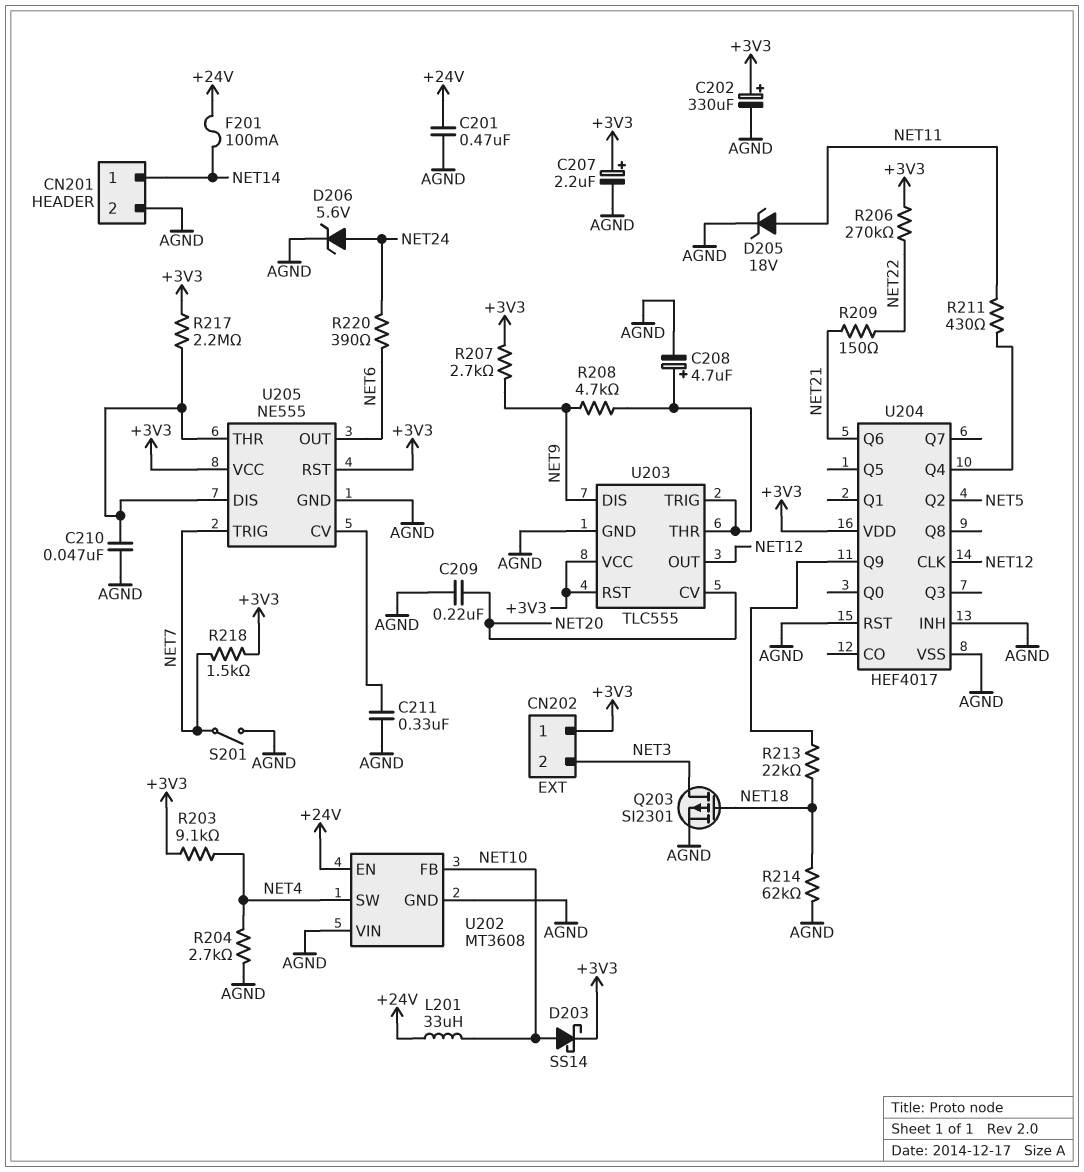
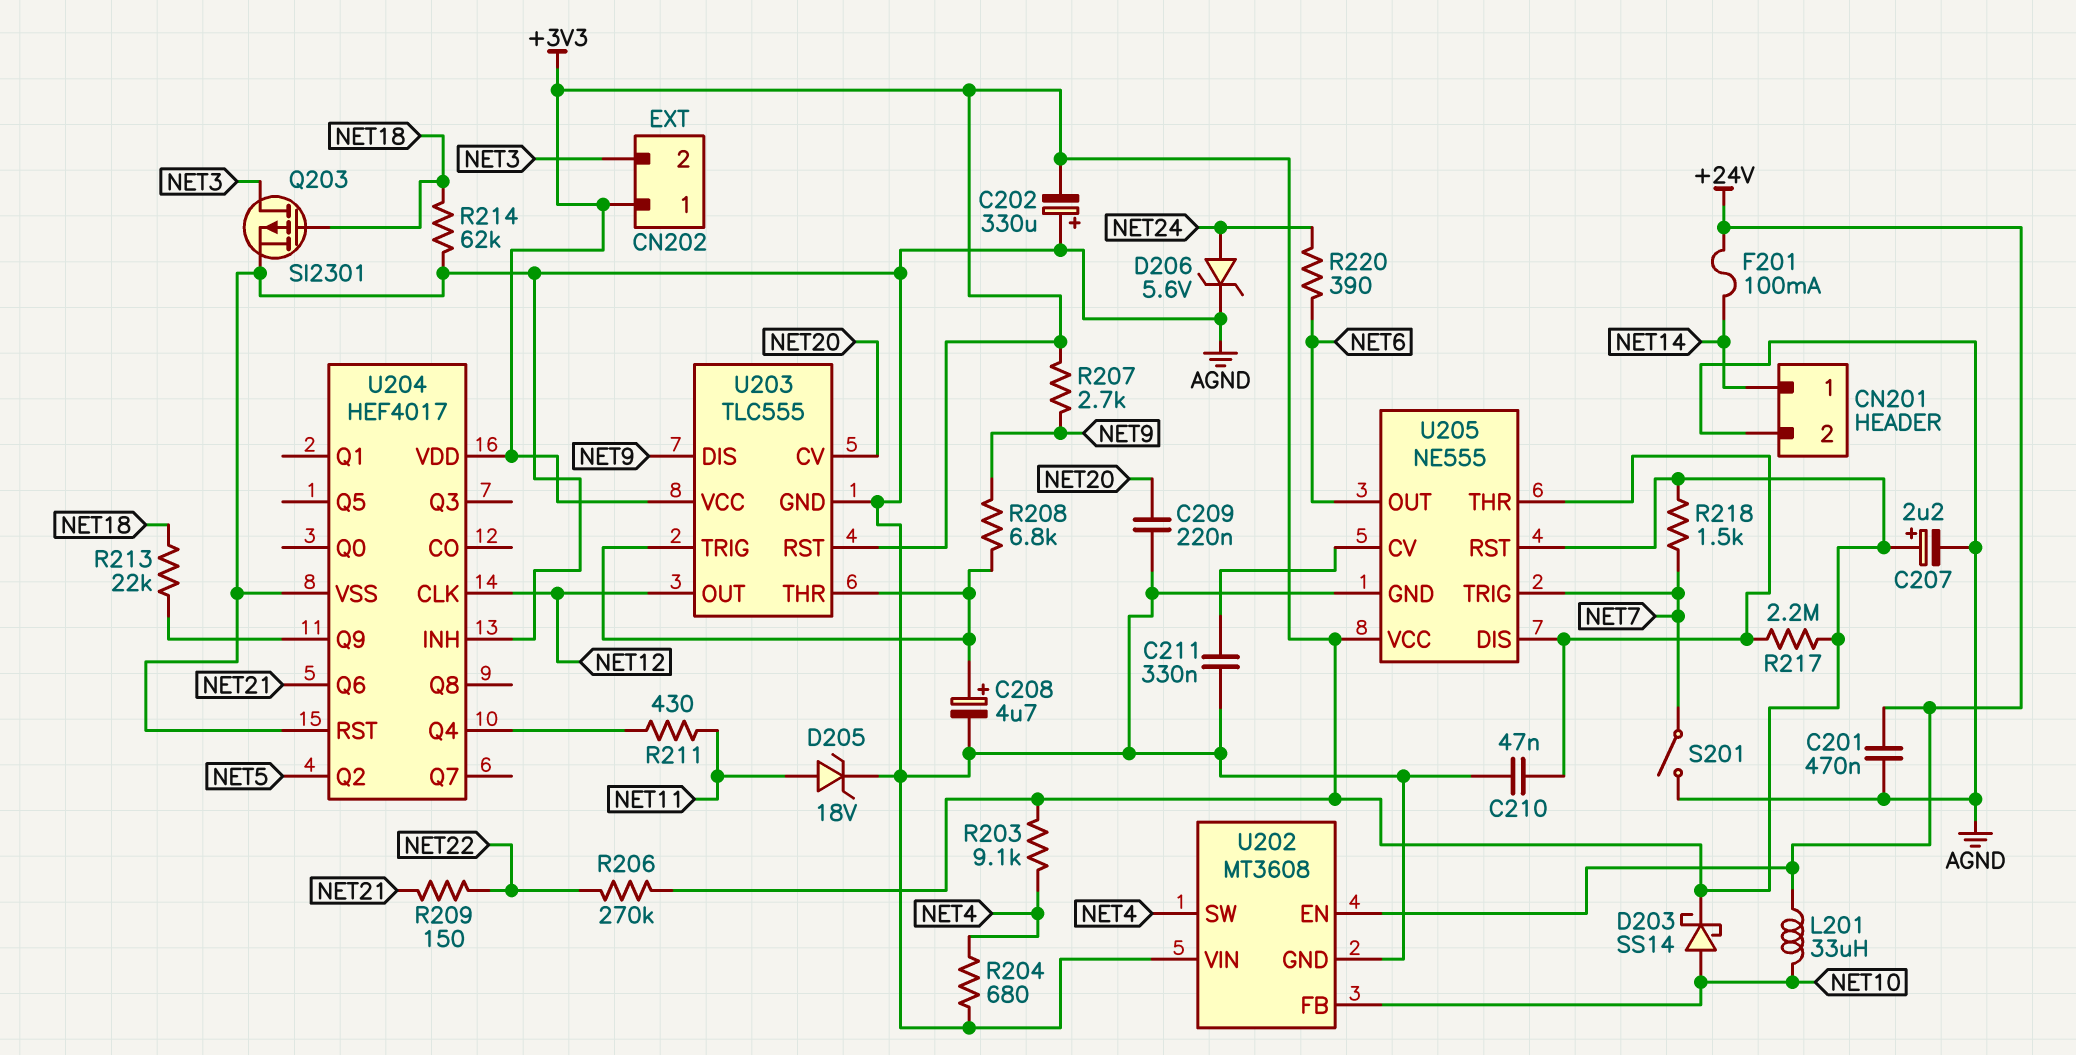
C202: 330uF (plus +3V3, minus AGND) -> 330uF (plus AGND, minus +3V3)
R204: 2.7k (AGND, NET4) -> 680 (AGND, NET4)
R208: 4.7k (NET9, U203/THR) -> 6.8k (NET9, U203/THR)

